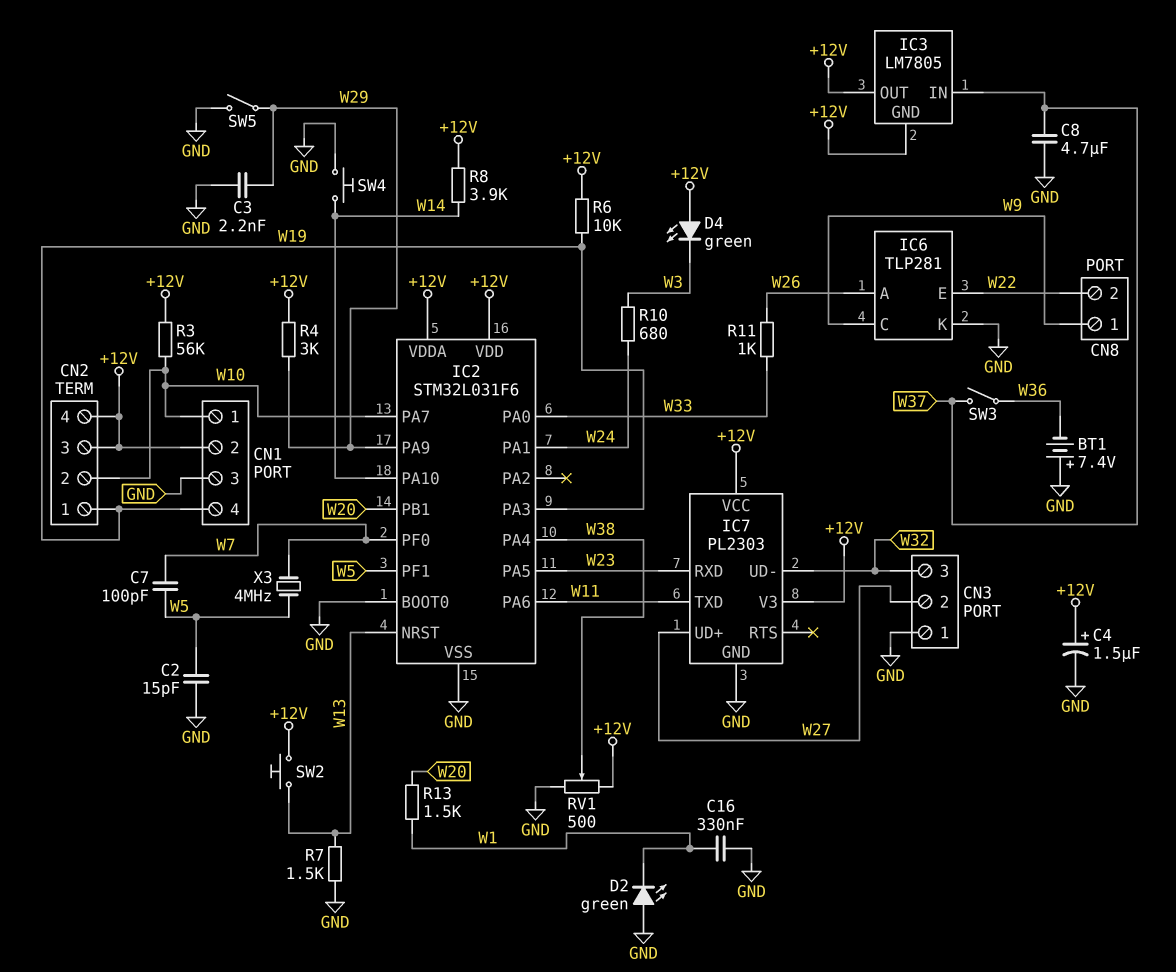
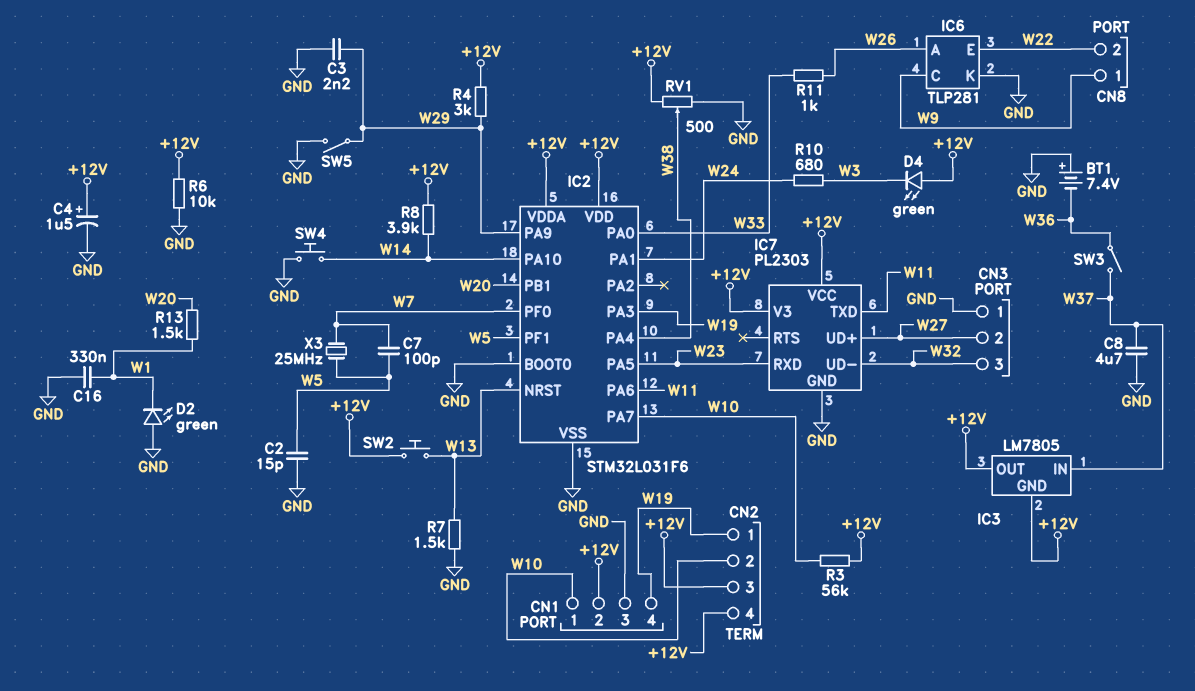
R6: 10k (+12V, W19) -> 10k (+12V, GND)
X3: 4MHz (W5, W7) -> 25MHz (W5, W7)

